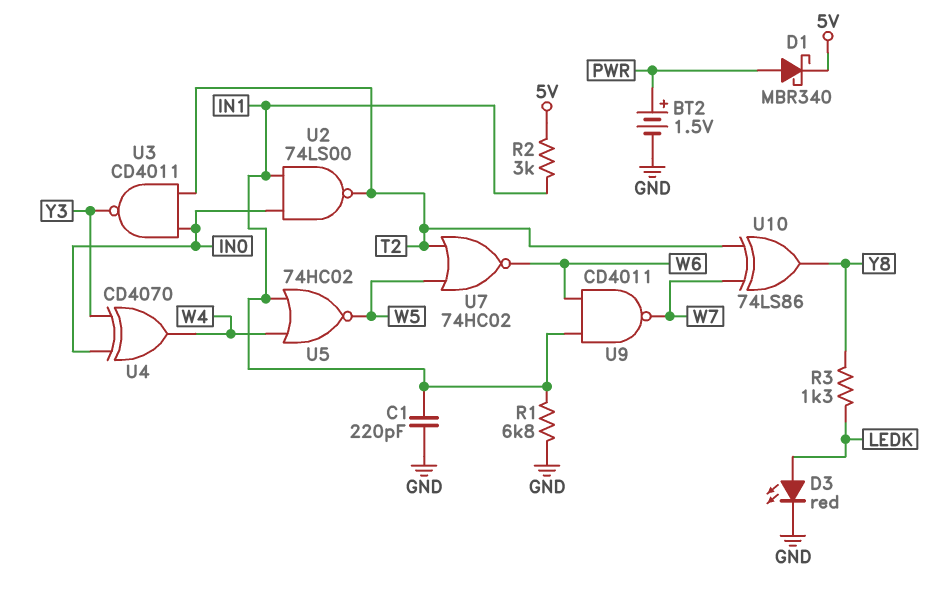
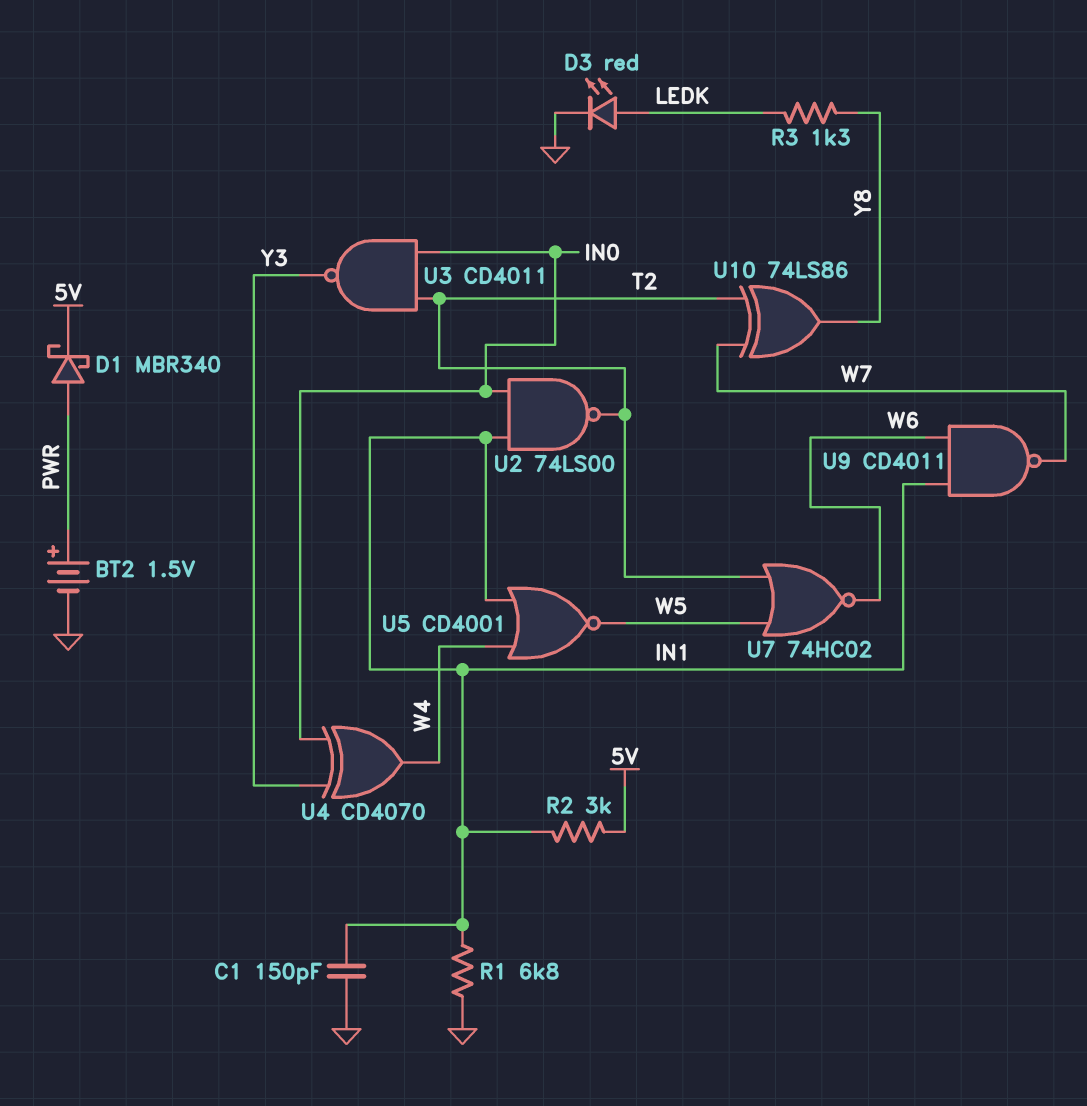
C1: 220pF (GND, IN1) -> 150pF (GND, IN1)
U5: NOR 74HC02 (in IN1, in W4, out W5) -> NOR CD4001 (in IN1, in W4, out W5)

